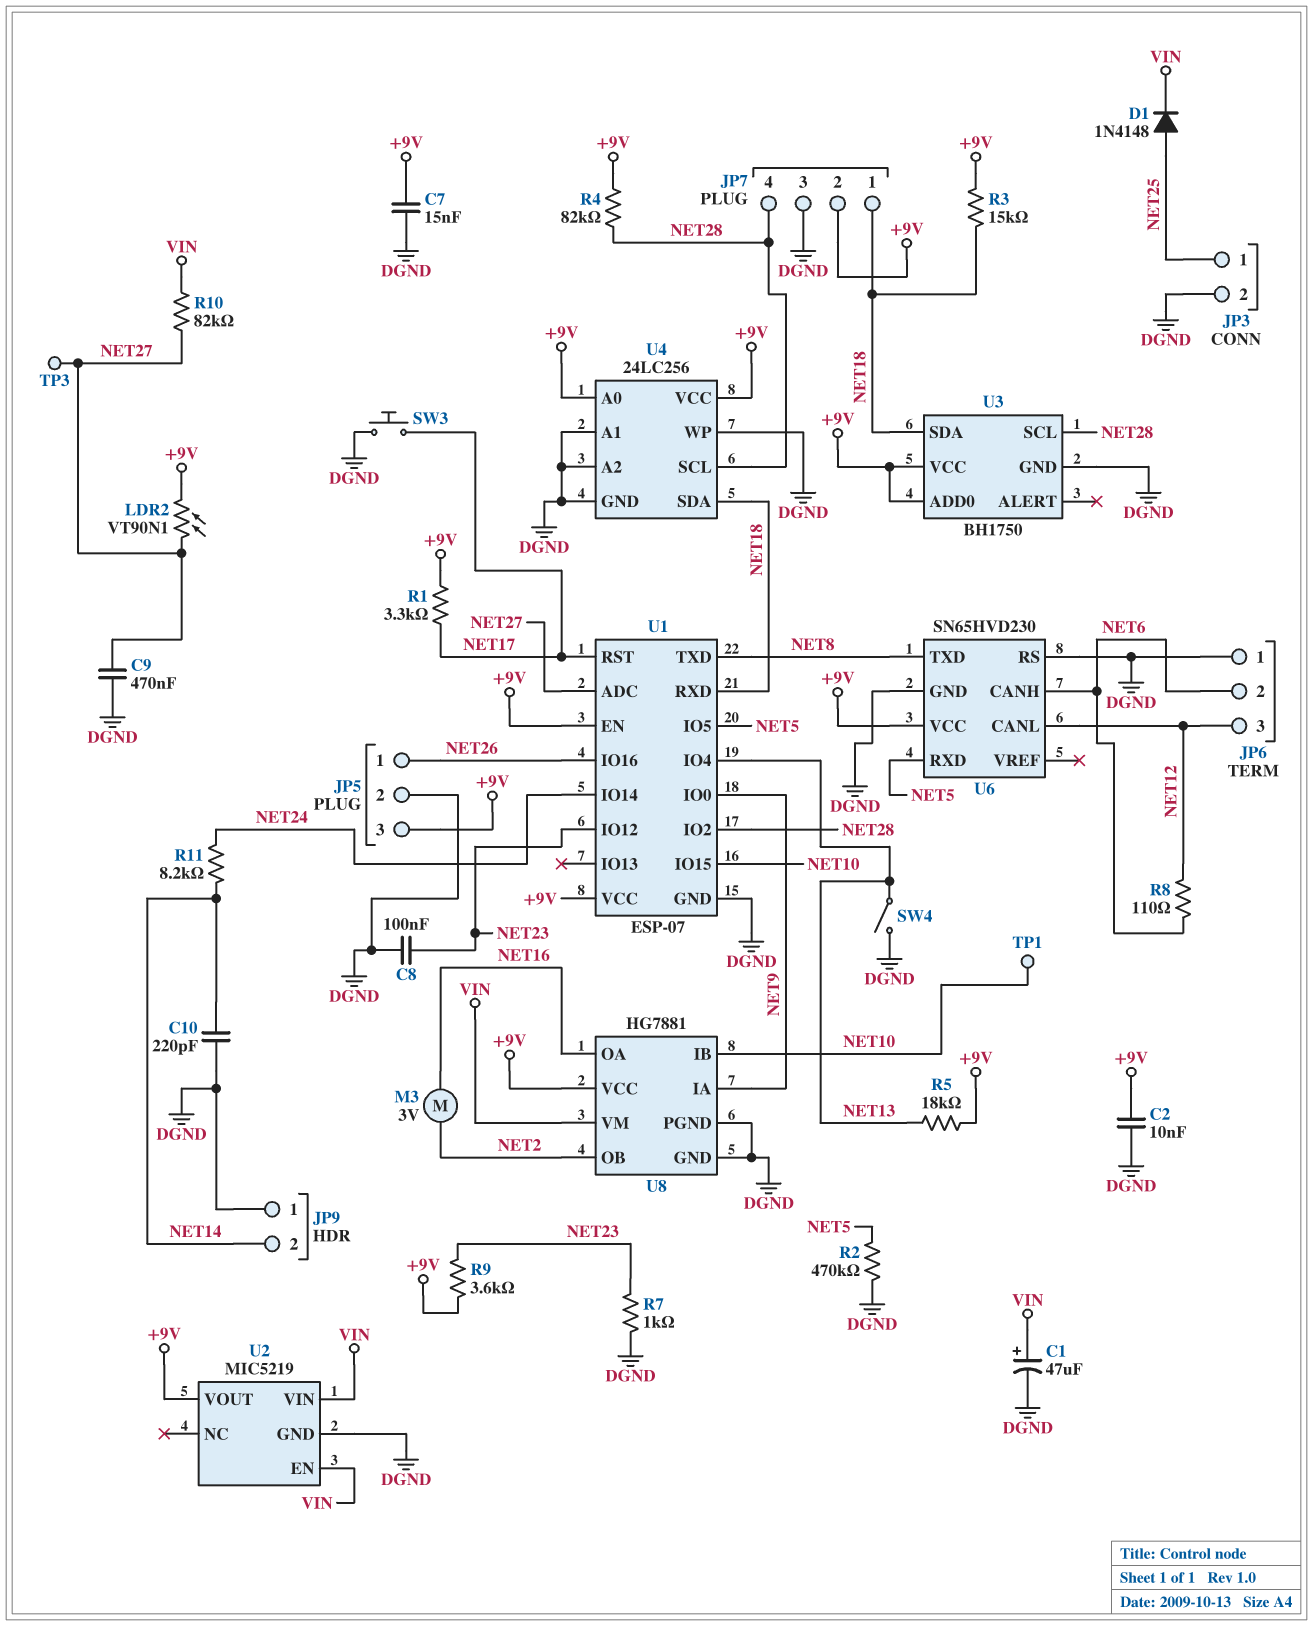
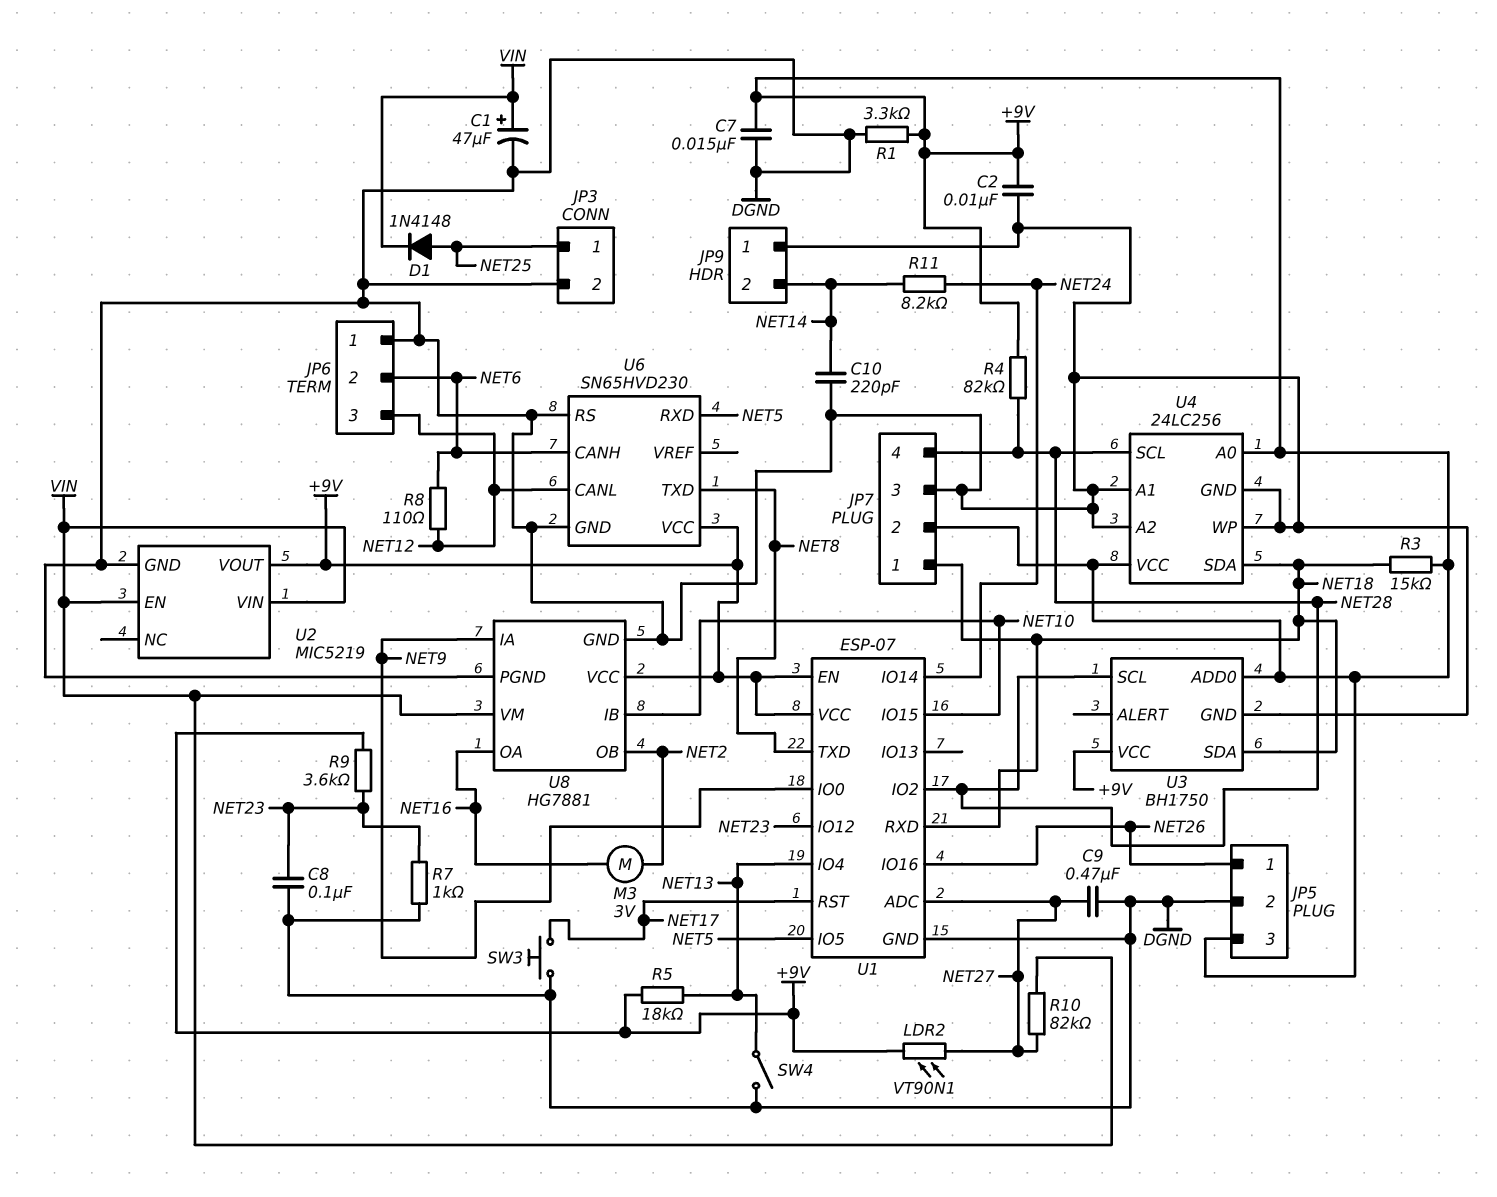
R1: 3.3k (+9V, NET17) -> 3.3k (+9V, DGND)
R2: 470k (DGND, NET5) -> none
TP1: test point (NET10) -> none
TP3: test point (NET27) -> none

